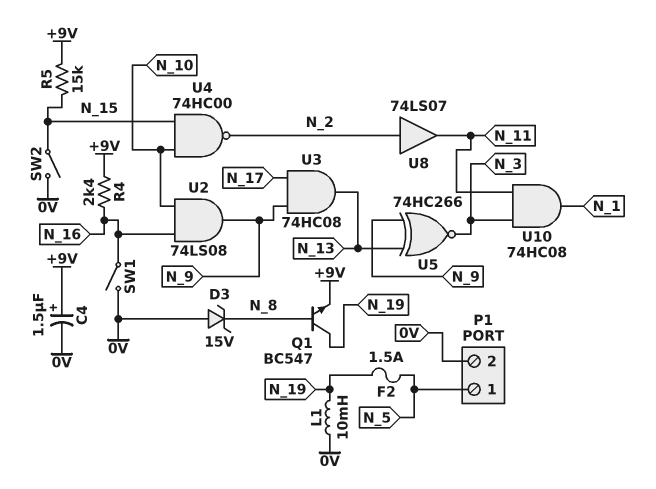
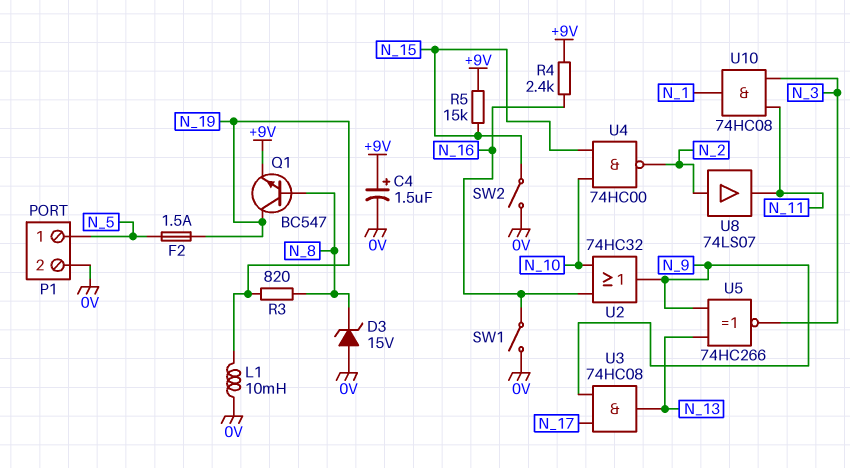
R3: none -> 820 (N_8, N_19)
U2: AND 74LS08 (in N_10, in N_16, out N_9) -> OR 74HC32 (in N_10, in N_16, out N_9)

